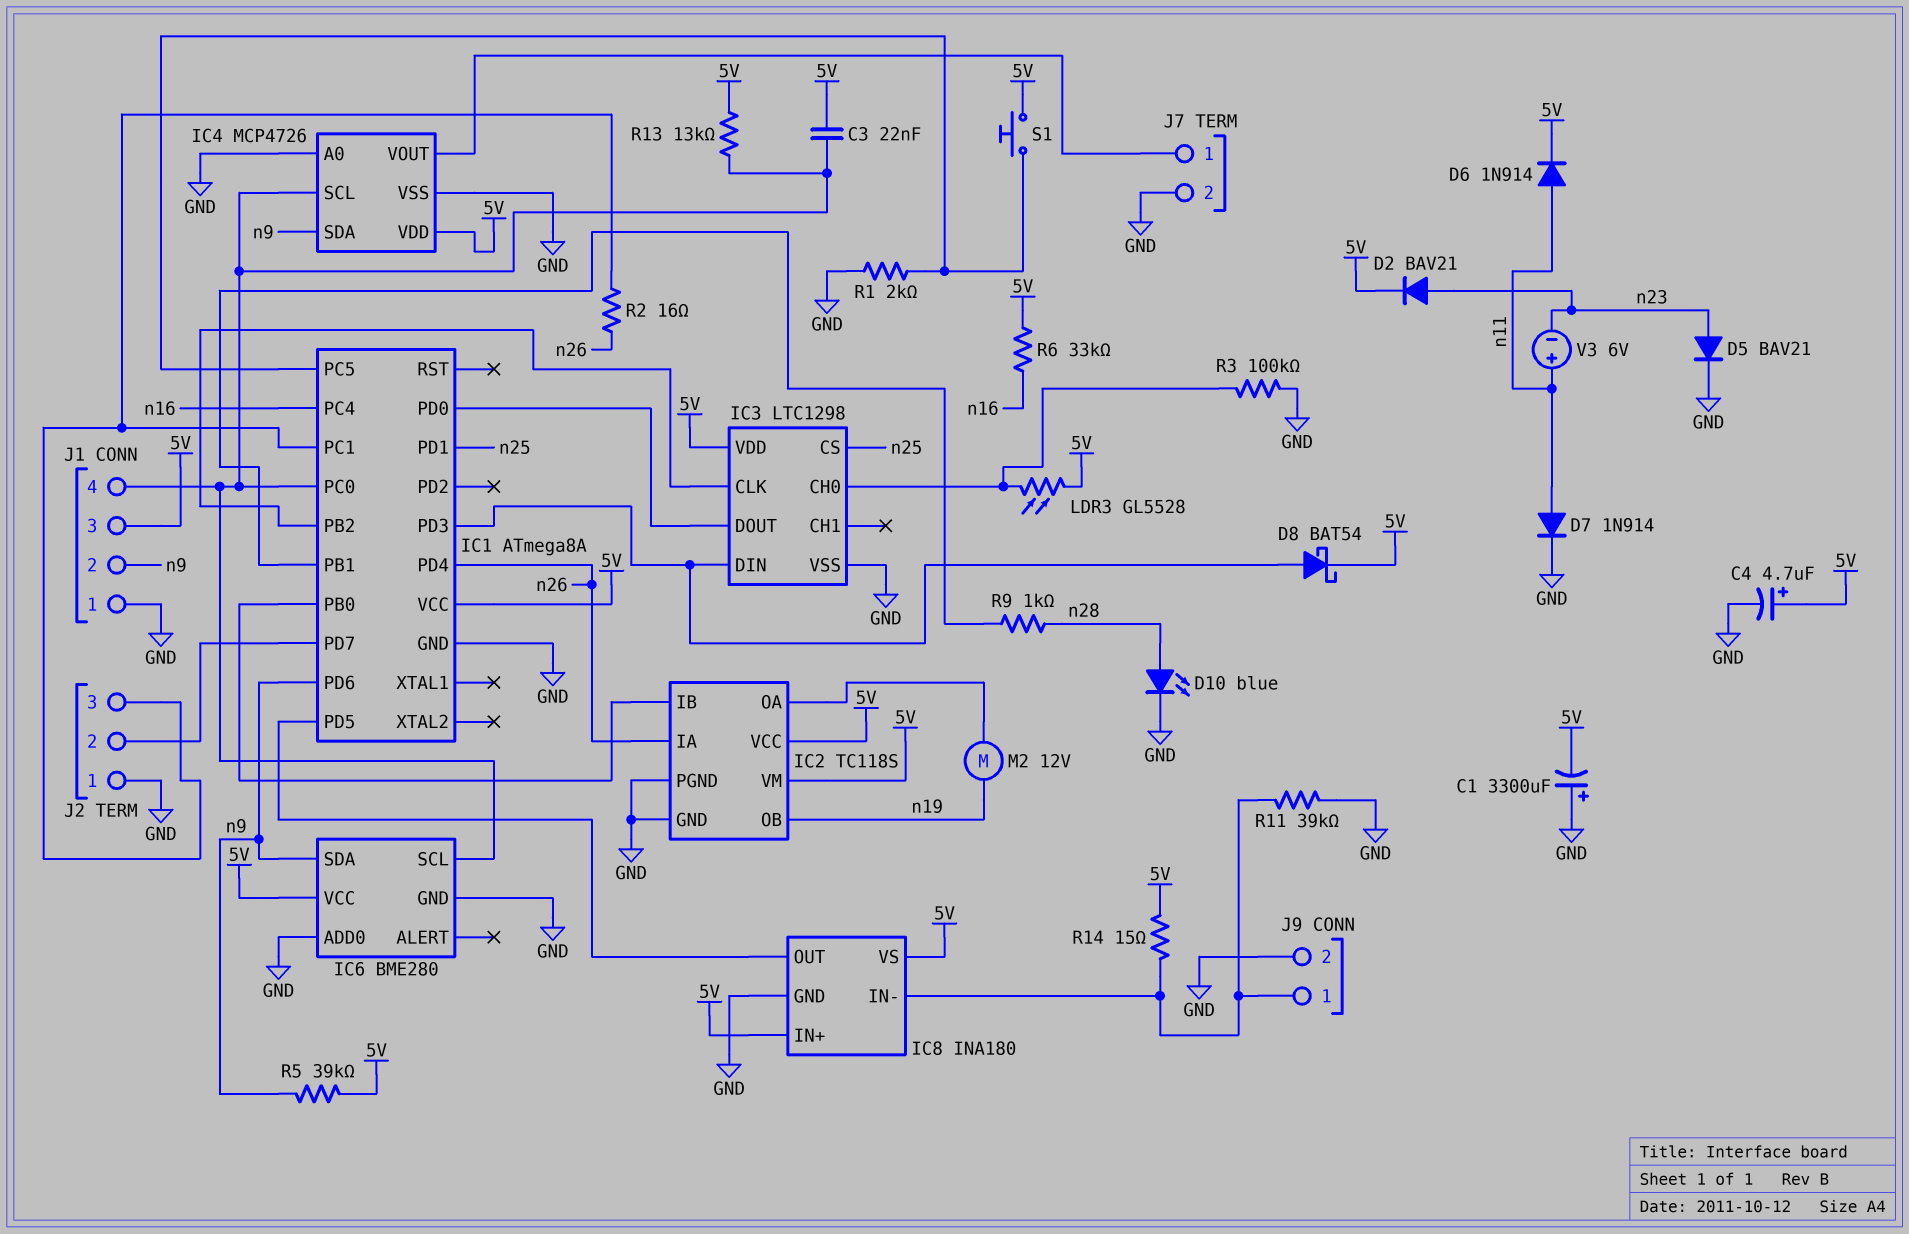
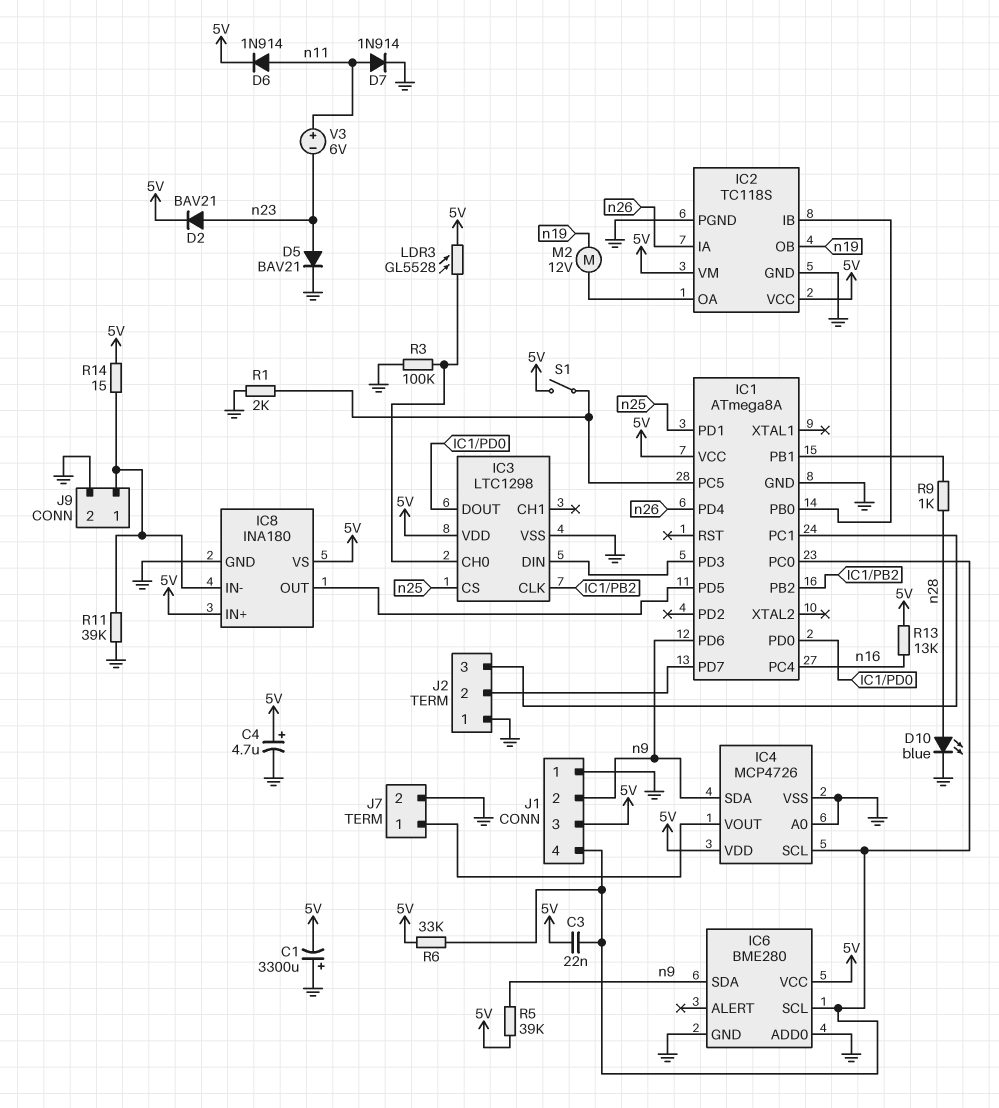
D8: schottky BAT54 (A IC1/PD3, K 5V) -> none
R2: 16 (IC1/PC1, n26) -> none
R6: 33k (5V, n16) -> 33k (5V, IC1/PC0)
R13: 13k (5V, IC1/PC0) -> 13k (5V, n16)
S1: button (5V, IC1/PC5) -> switch (5V, IC1/PC5)

